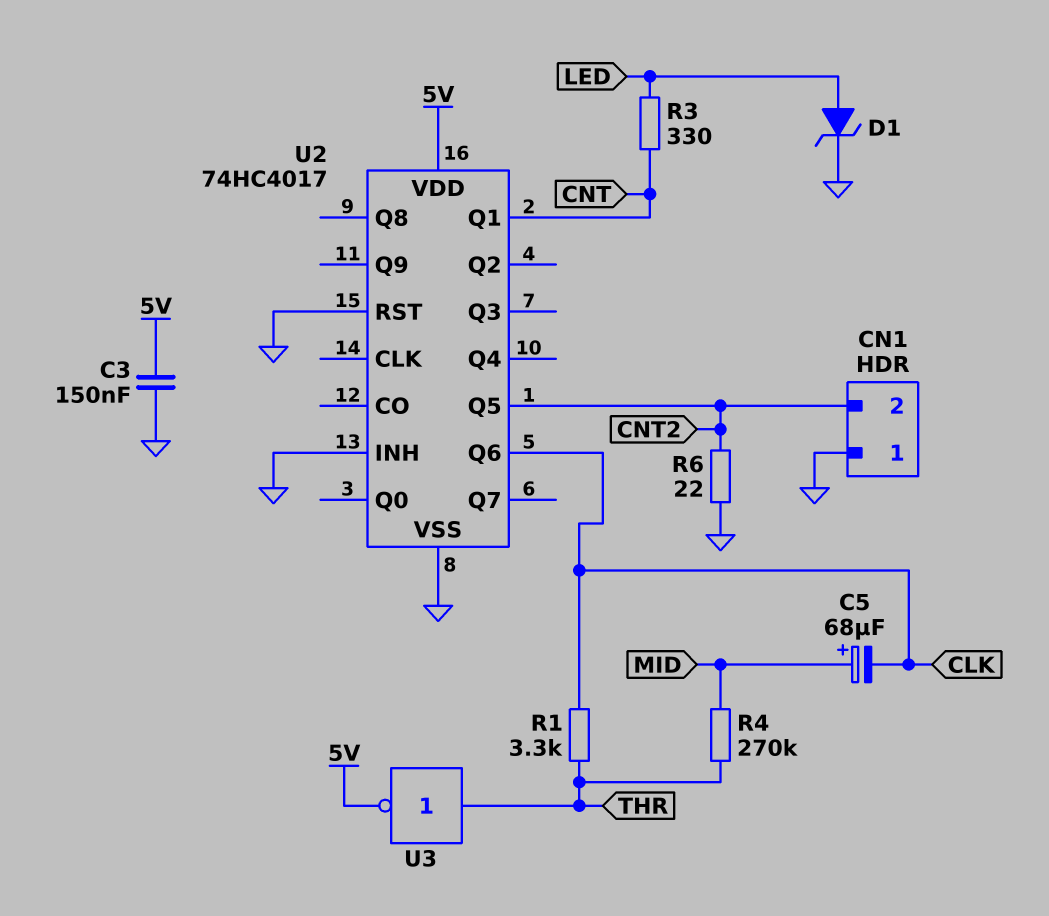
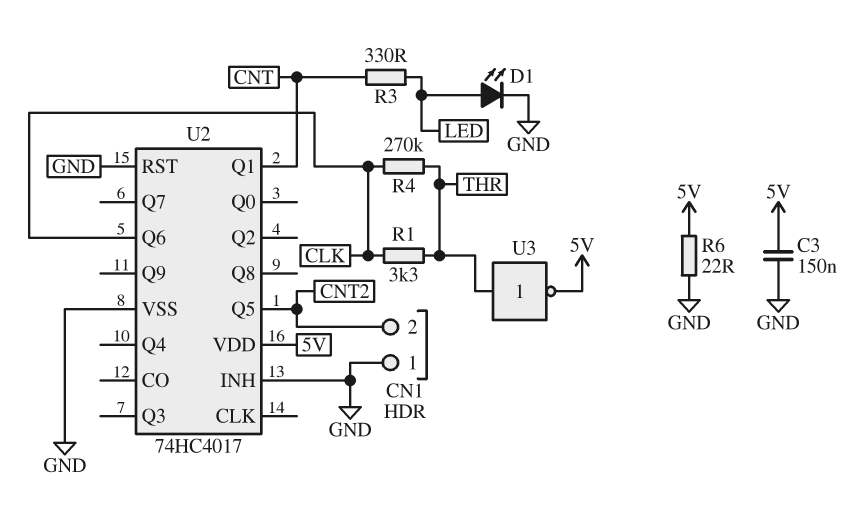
C5: 68uF (plus MID, minus CLK) -> none
D1: zener (A LED, K GND) -> LED (A LED, K GND)
R4: 270k (MID, THR) -> 270k (CLK, THR)
R6: 22 (CNT2, GND) -> 22 (5V, GND)

